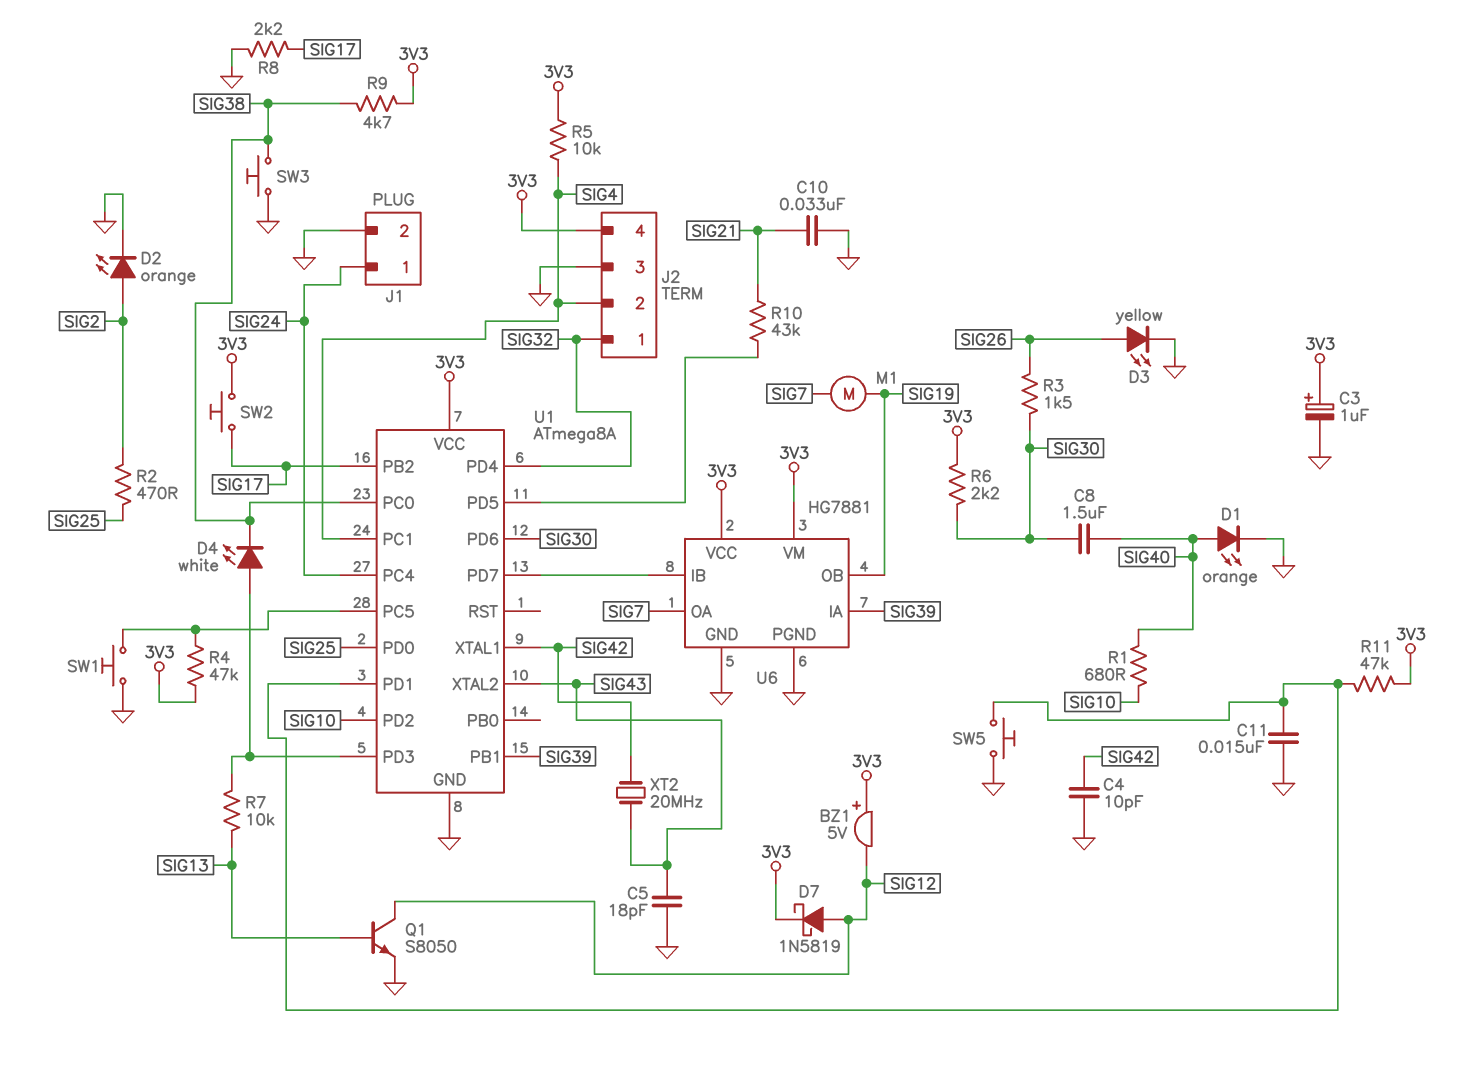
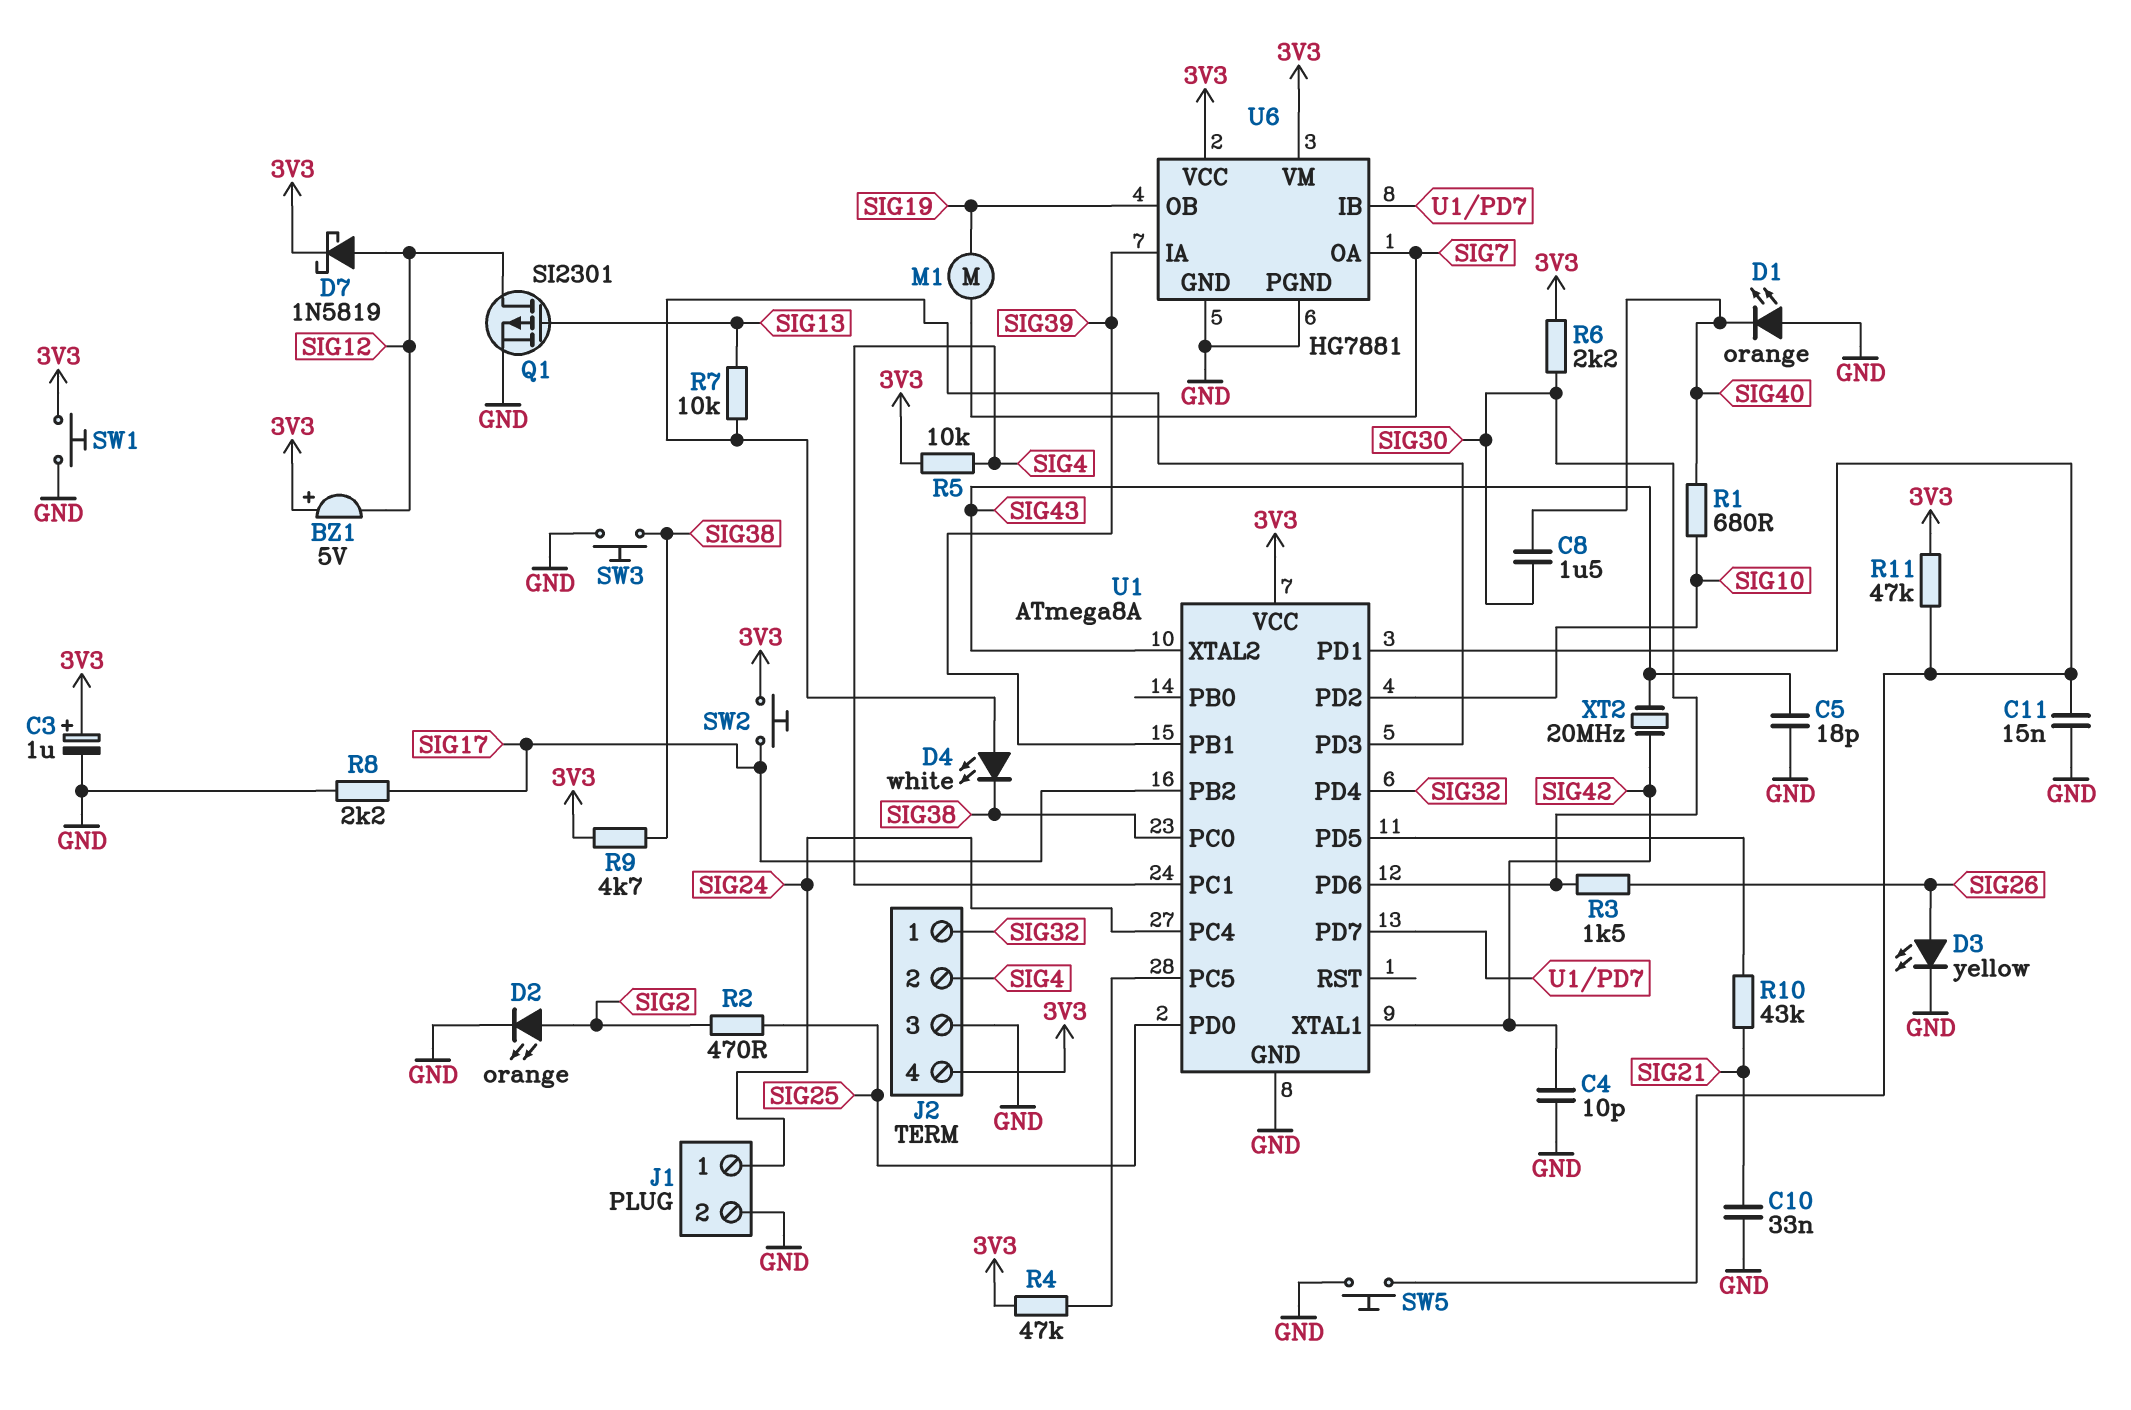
D1: LED orange (A SIG40, K GND) -> LED orange (A GND, K SIG40)
Q1: NPN S8050 (B SIG13, C SIG12, E GND) -> PMOS SI2301 (G SIG13, D SIG12, S GND)
SW1: button (GND, U1/PC5) -> button (3V3, GND)

